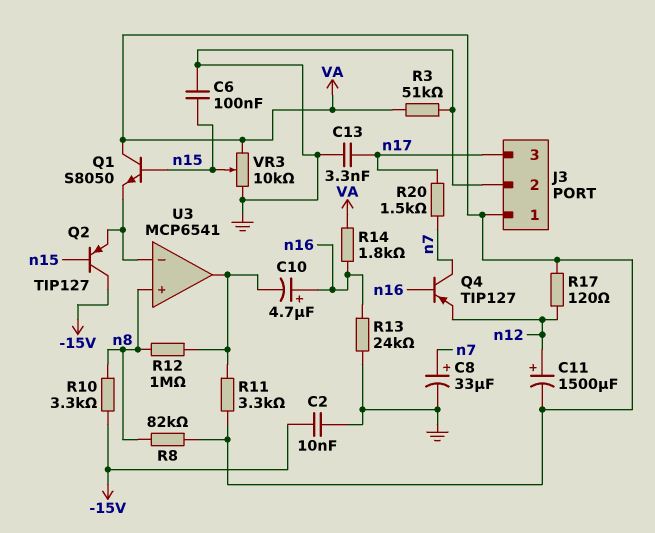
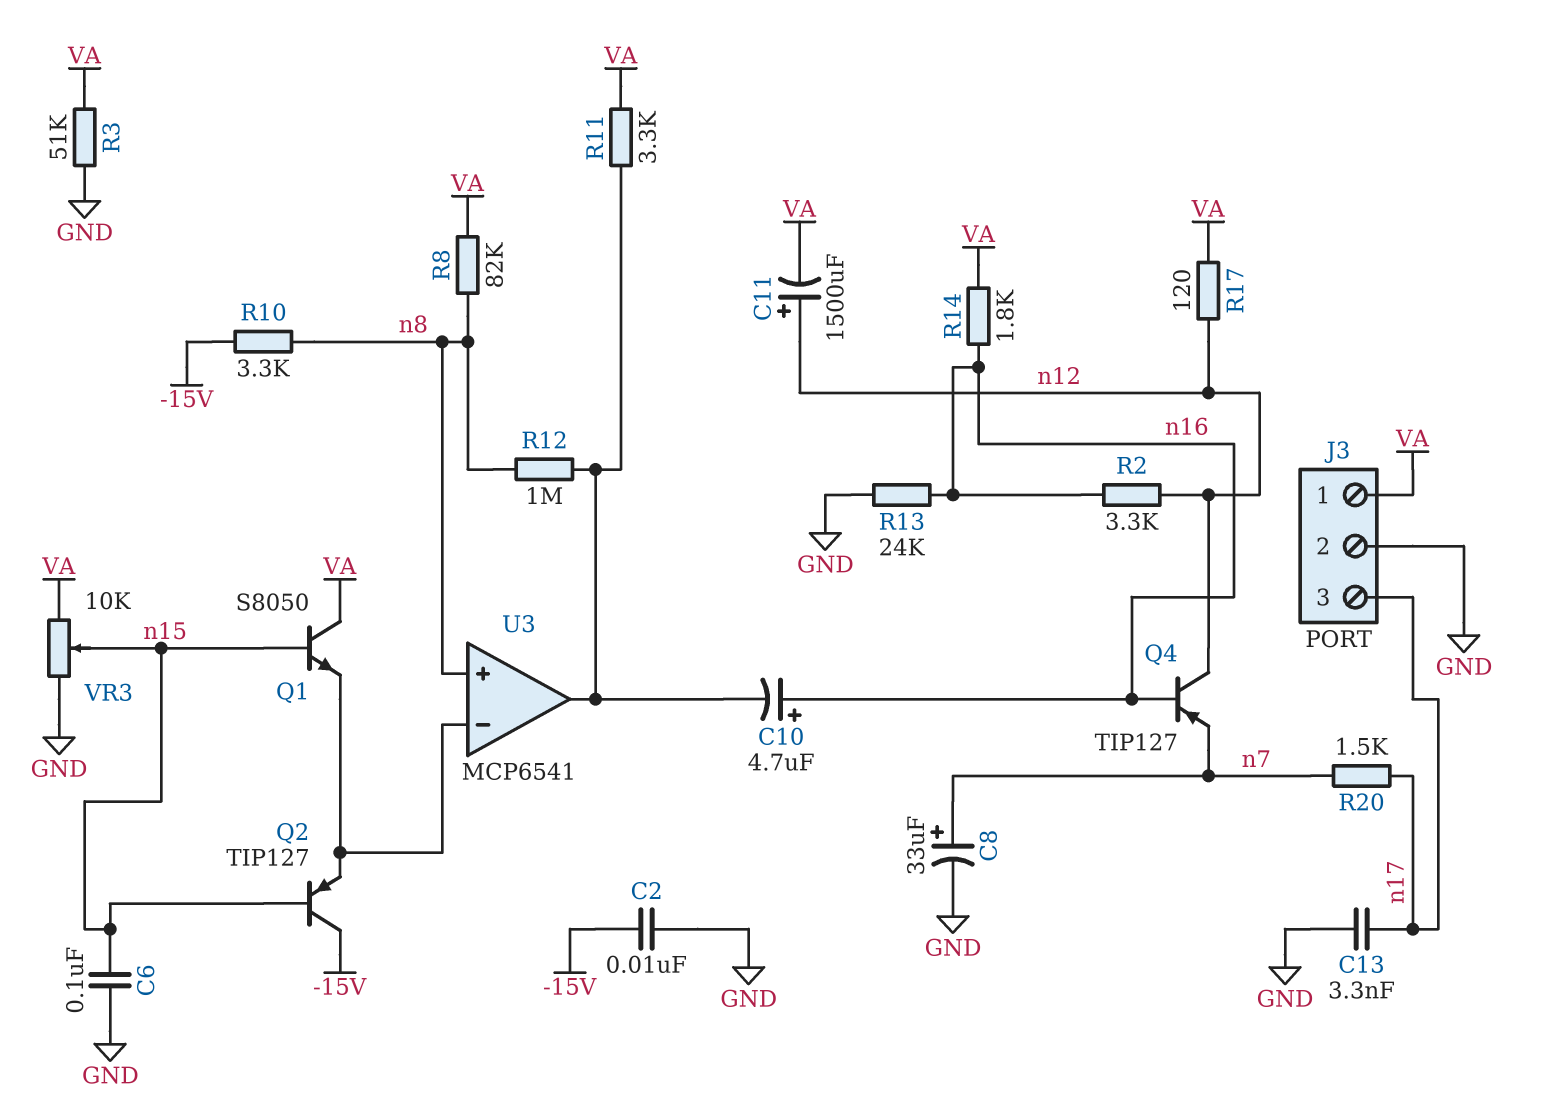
Q4: PNP TIP127 (B n16, C n7, E n12) -> PNP TIP127 (B n16, C n12, E n7)
R2: none -> 3.3k (n12, n16)

